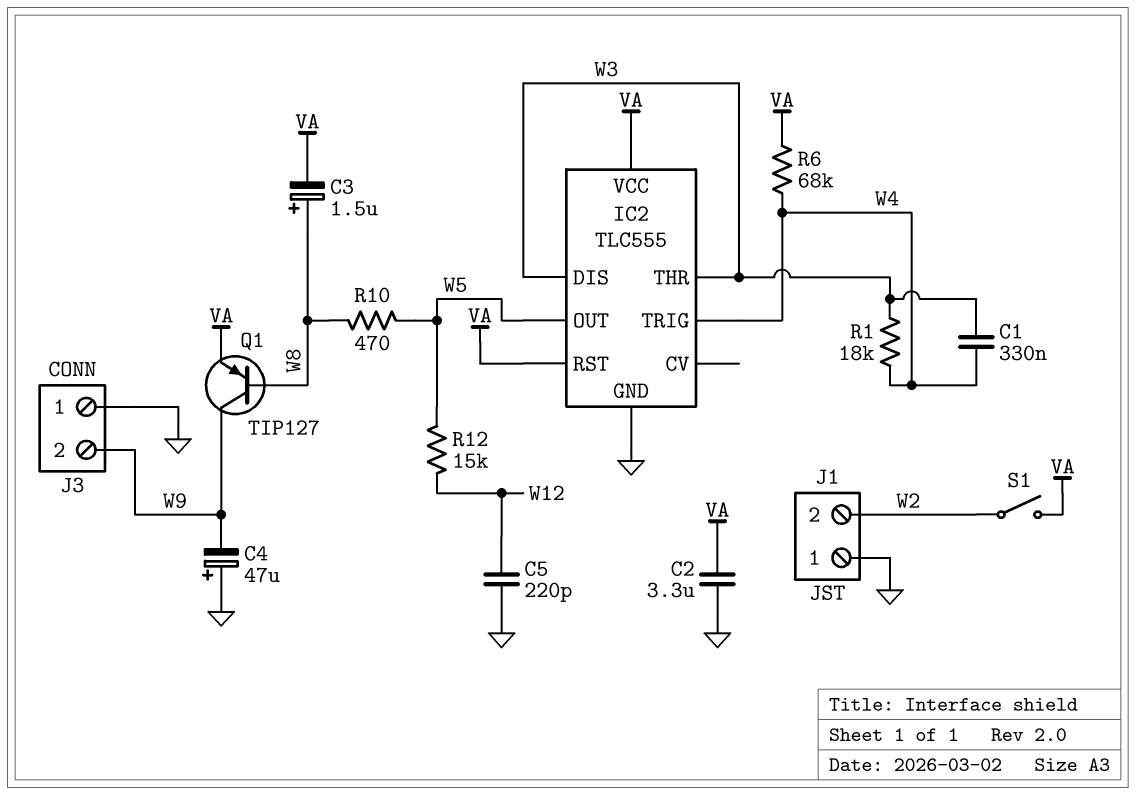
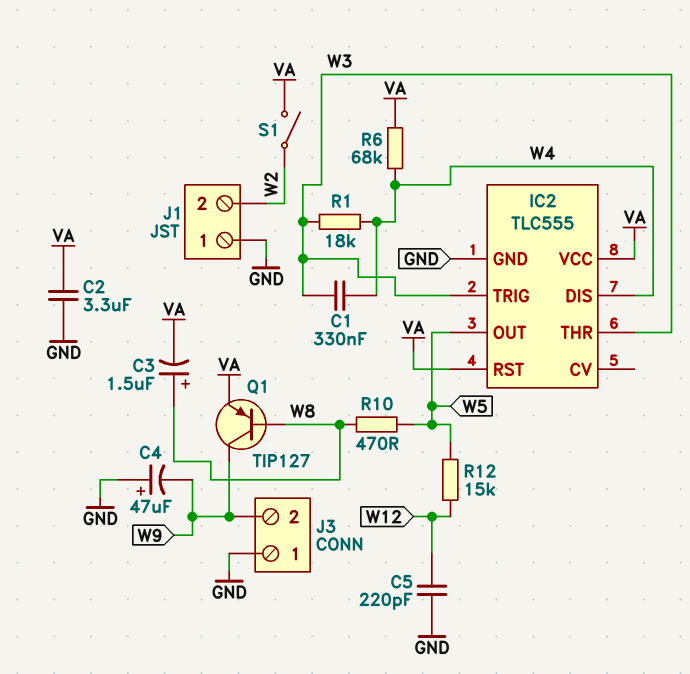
IC2 pin DIS: W3 -> W4
IC2 pin TRIG: W4 -> W3

